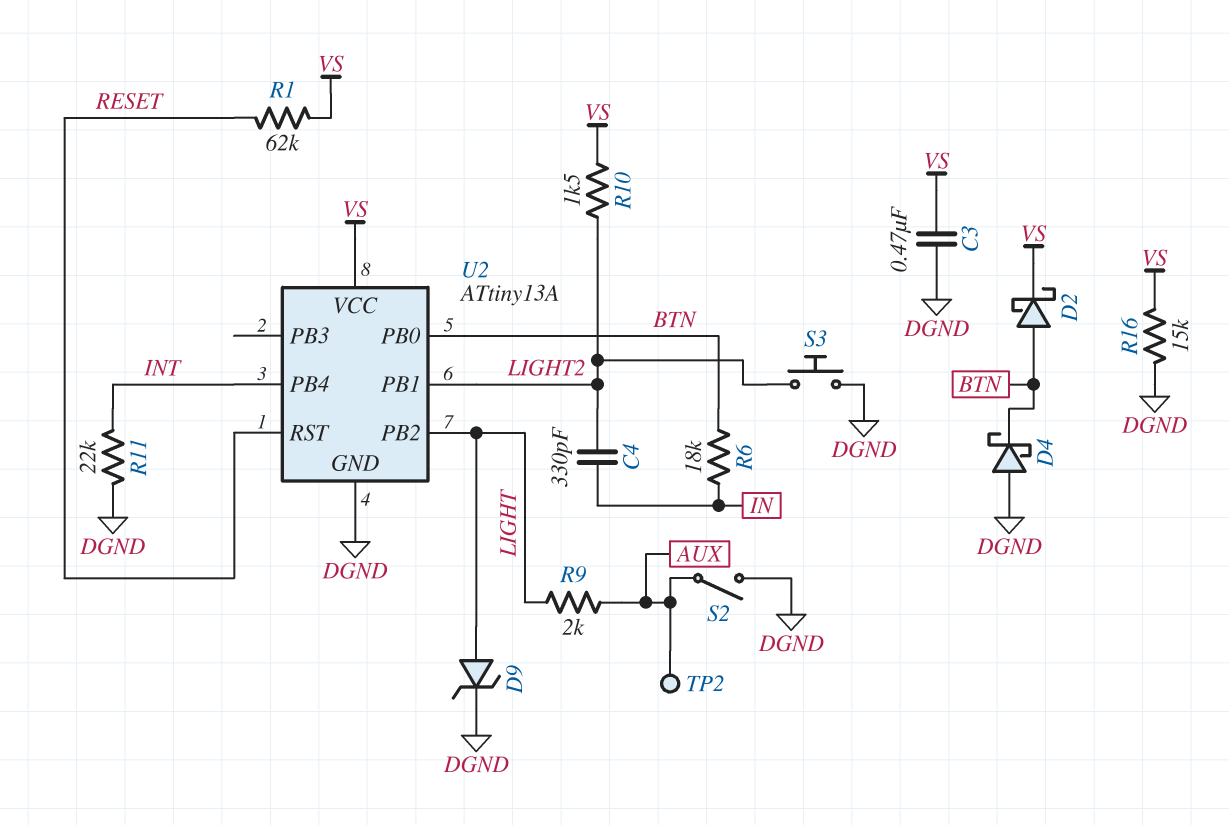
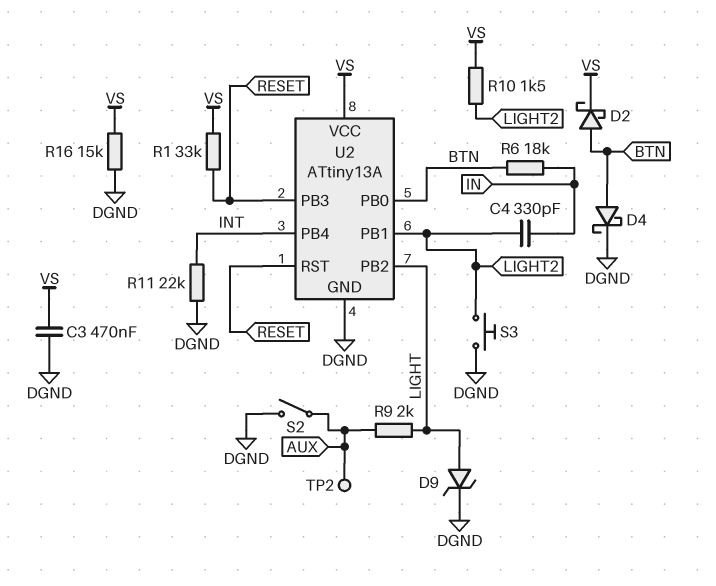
D4: schottky (A DGND, K BTN) -> schottky (A BTN, K DGND)
R1: 62k (RESET, VS) -> 33k (RESET, VS)
U2 pin PB3: none -> RESET

